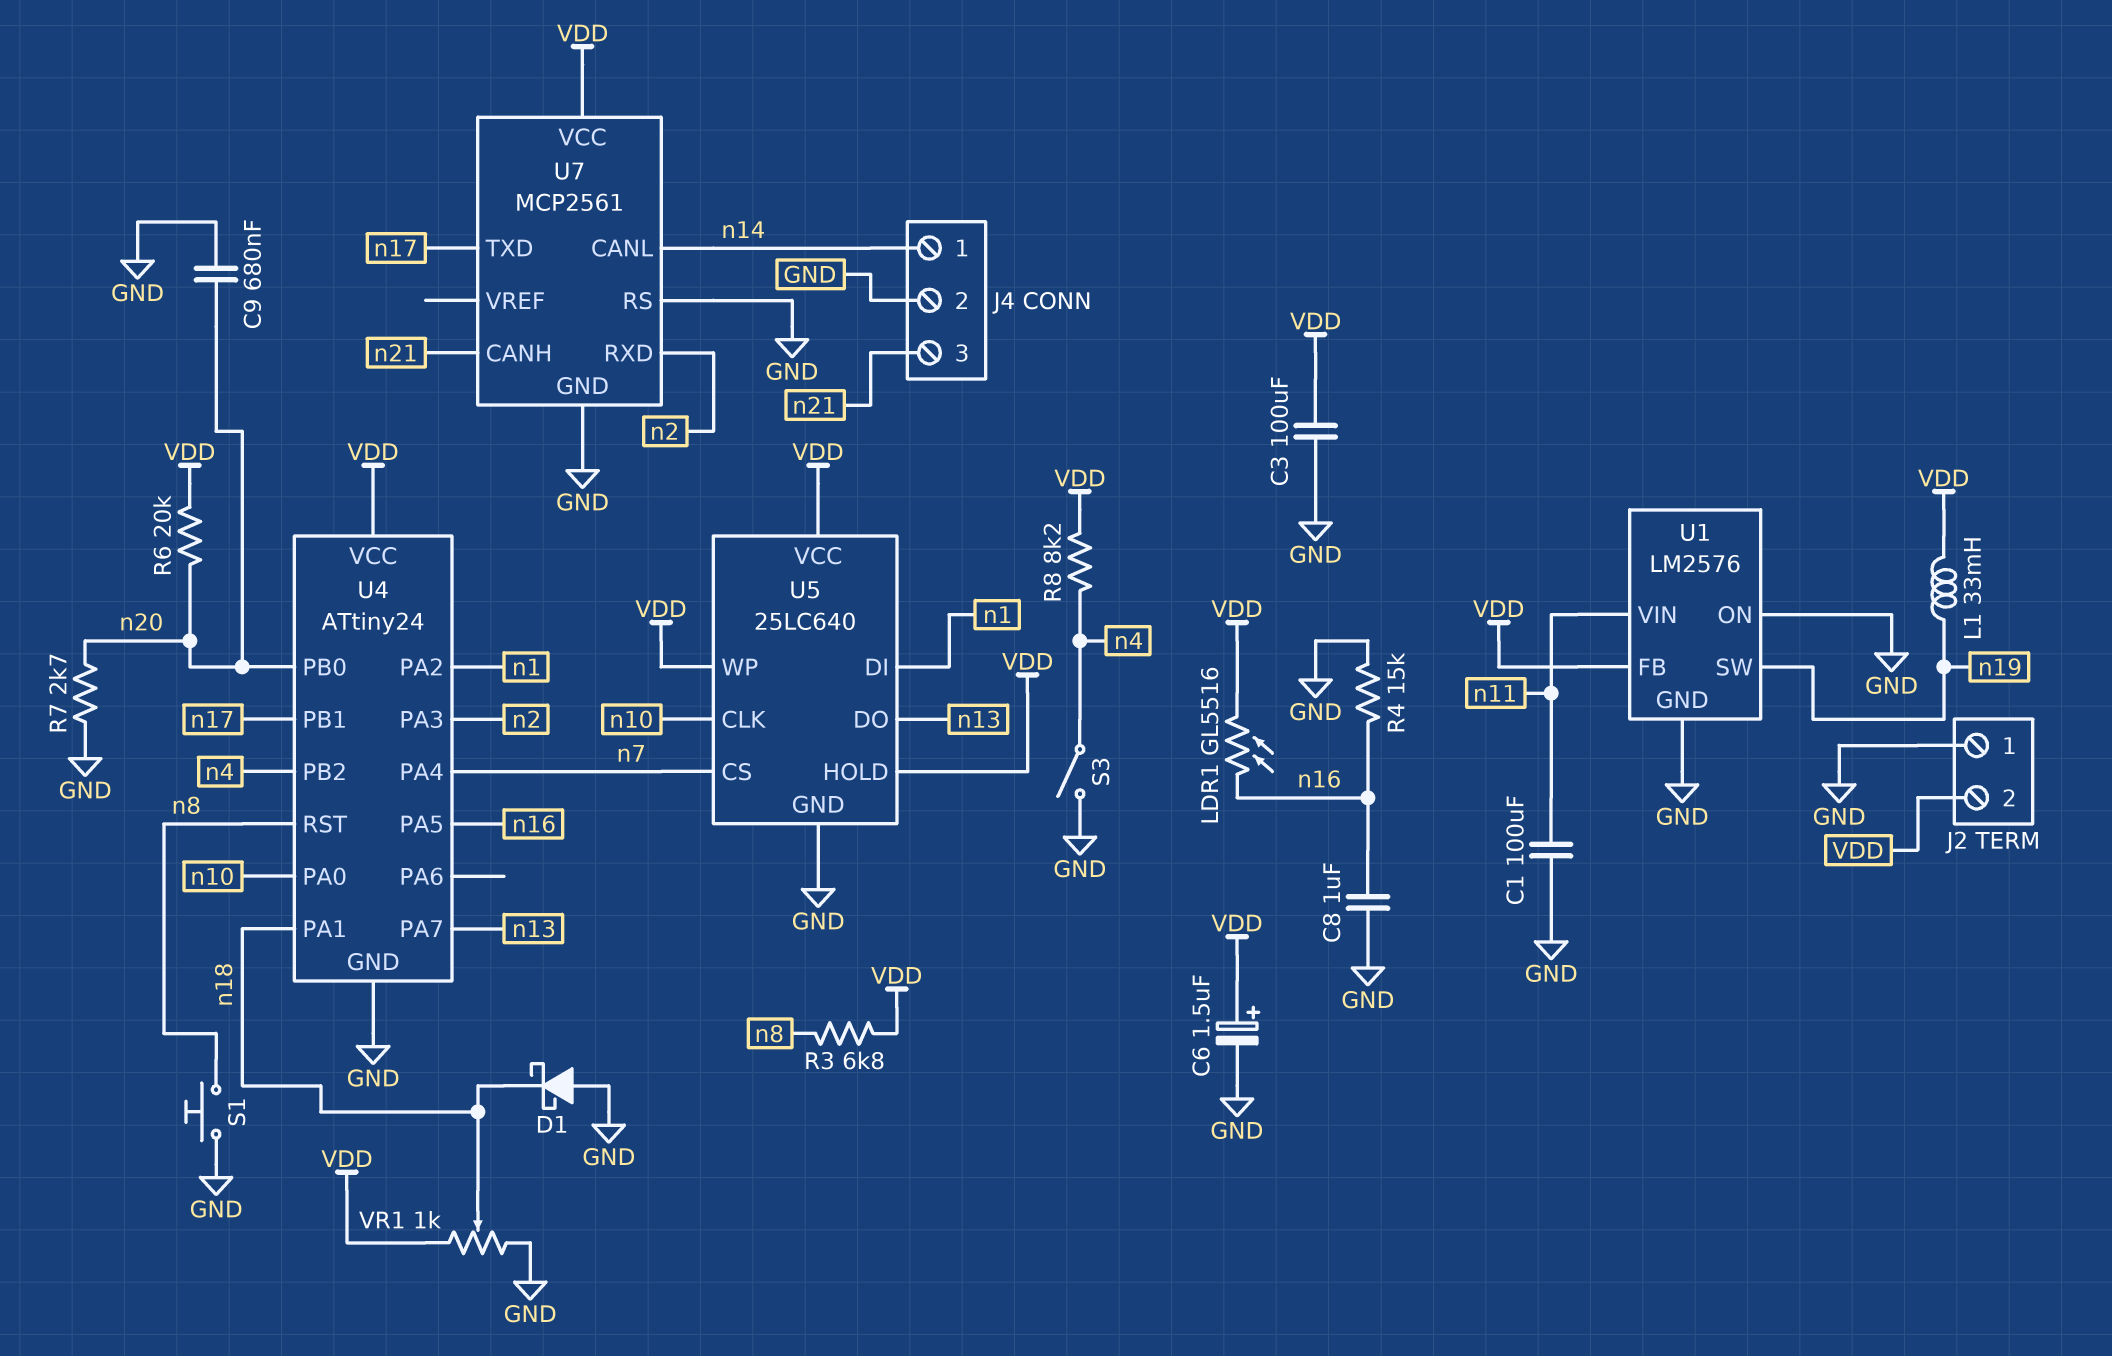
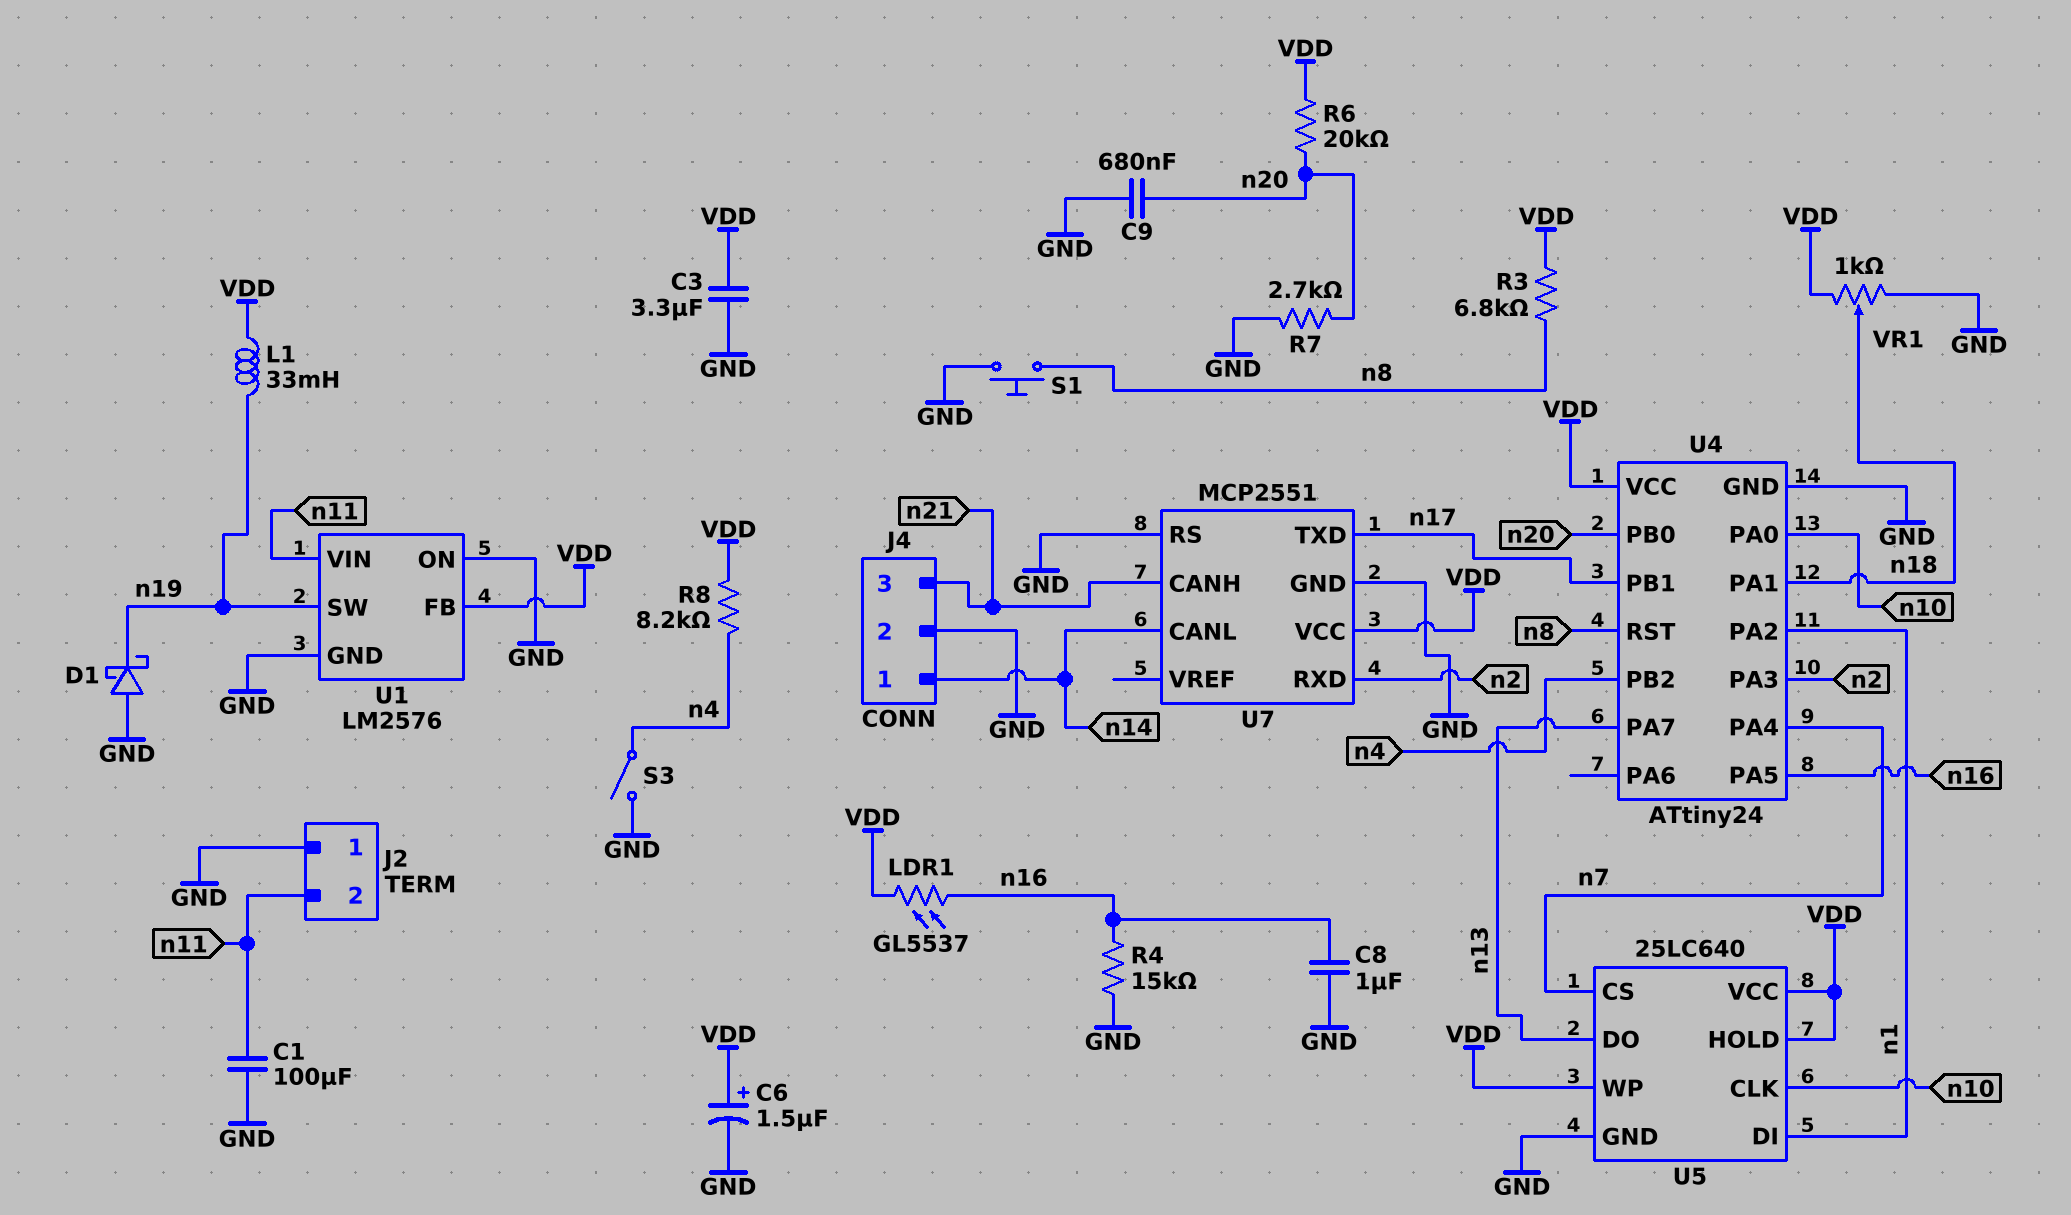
C3: 100uF (GND, VDD) -> 3.3uF (GND, VDD)
D1: schottky (A GND, K n18) -> schottky (A GND, K n19)
J2 pin 2: VDD -> n11
LDR1: GL5516 (VDD, n16) -> GL5537 (VDD, n16)
U7: MCP2561 -> MCP2551

